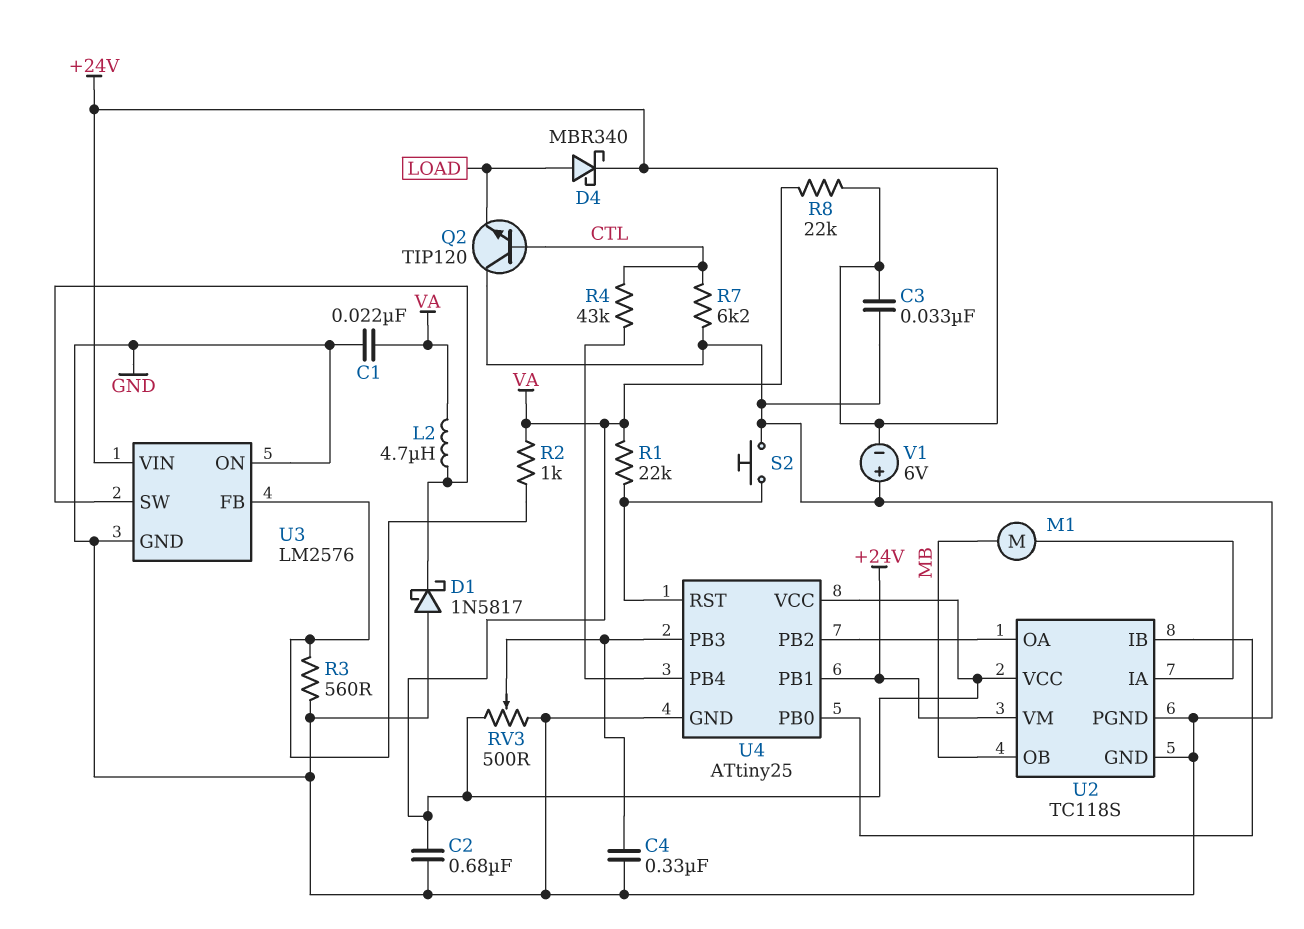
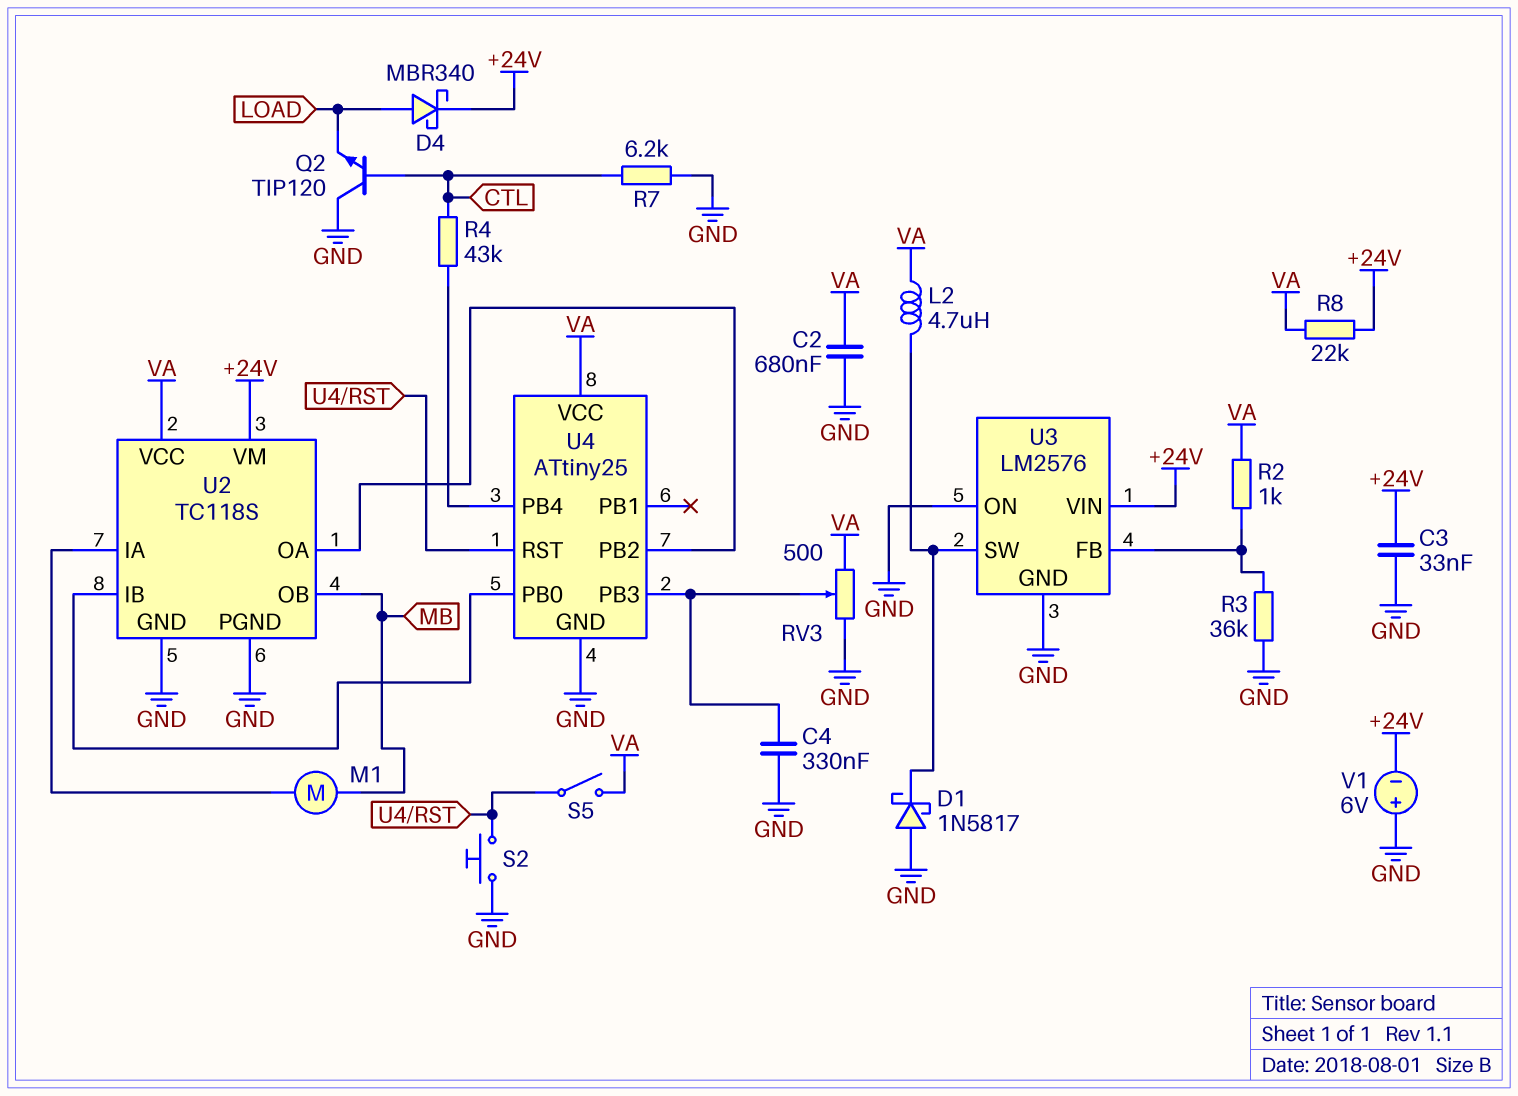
C1: 22nF (GND, VA) -> none
R1: 22k (U4/RST, VA) -> none
R3: 560 (GND, U3/FB) -> 36k (GND, U3/FB)
S5: none -> switch (U4/RST, VA)
U4 pin PB1: +24V -> none

